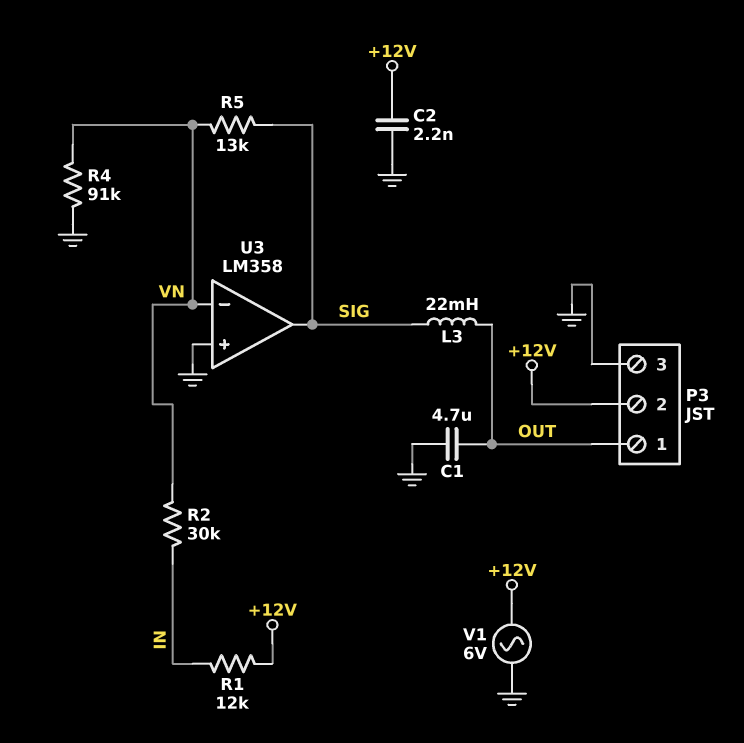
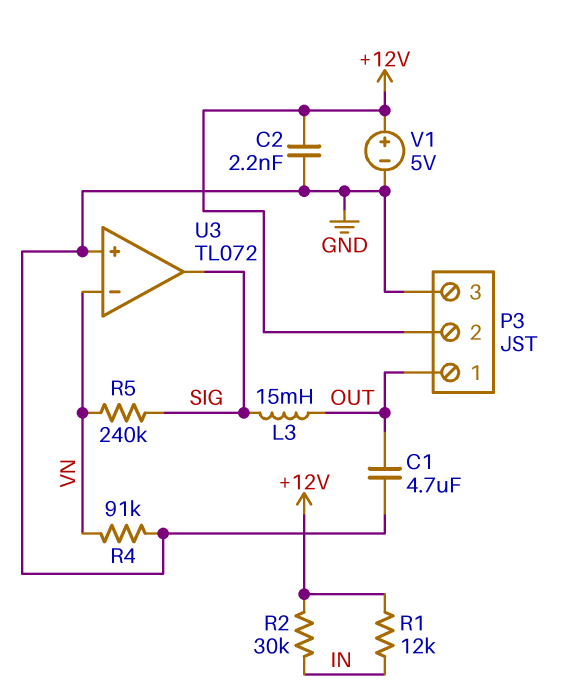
L3: 22mH (OUT, SIG) -> 15mH (OUT, SIG)
R2: 30k (IN, VN) -> 30k (+12V, IN)
R5: 13k (SIG, VN) -> 240k (SIG, VN)
U3: LM358 -> TL072
V1: AC 6V (+12V, GND) -> 5V (plus +12V, minus GND)

